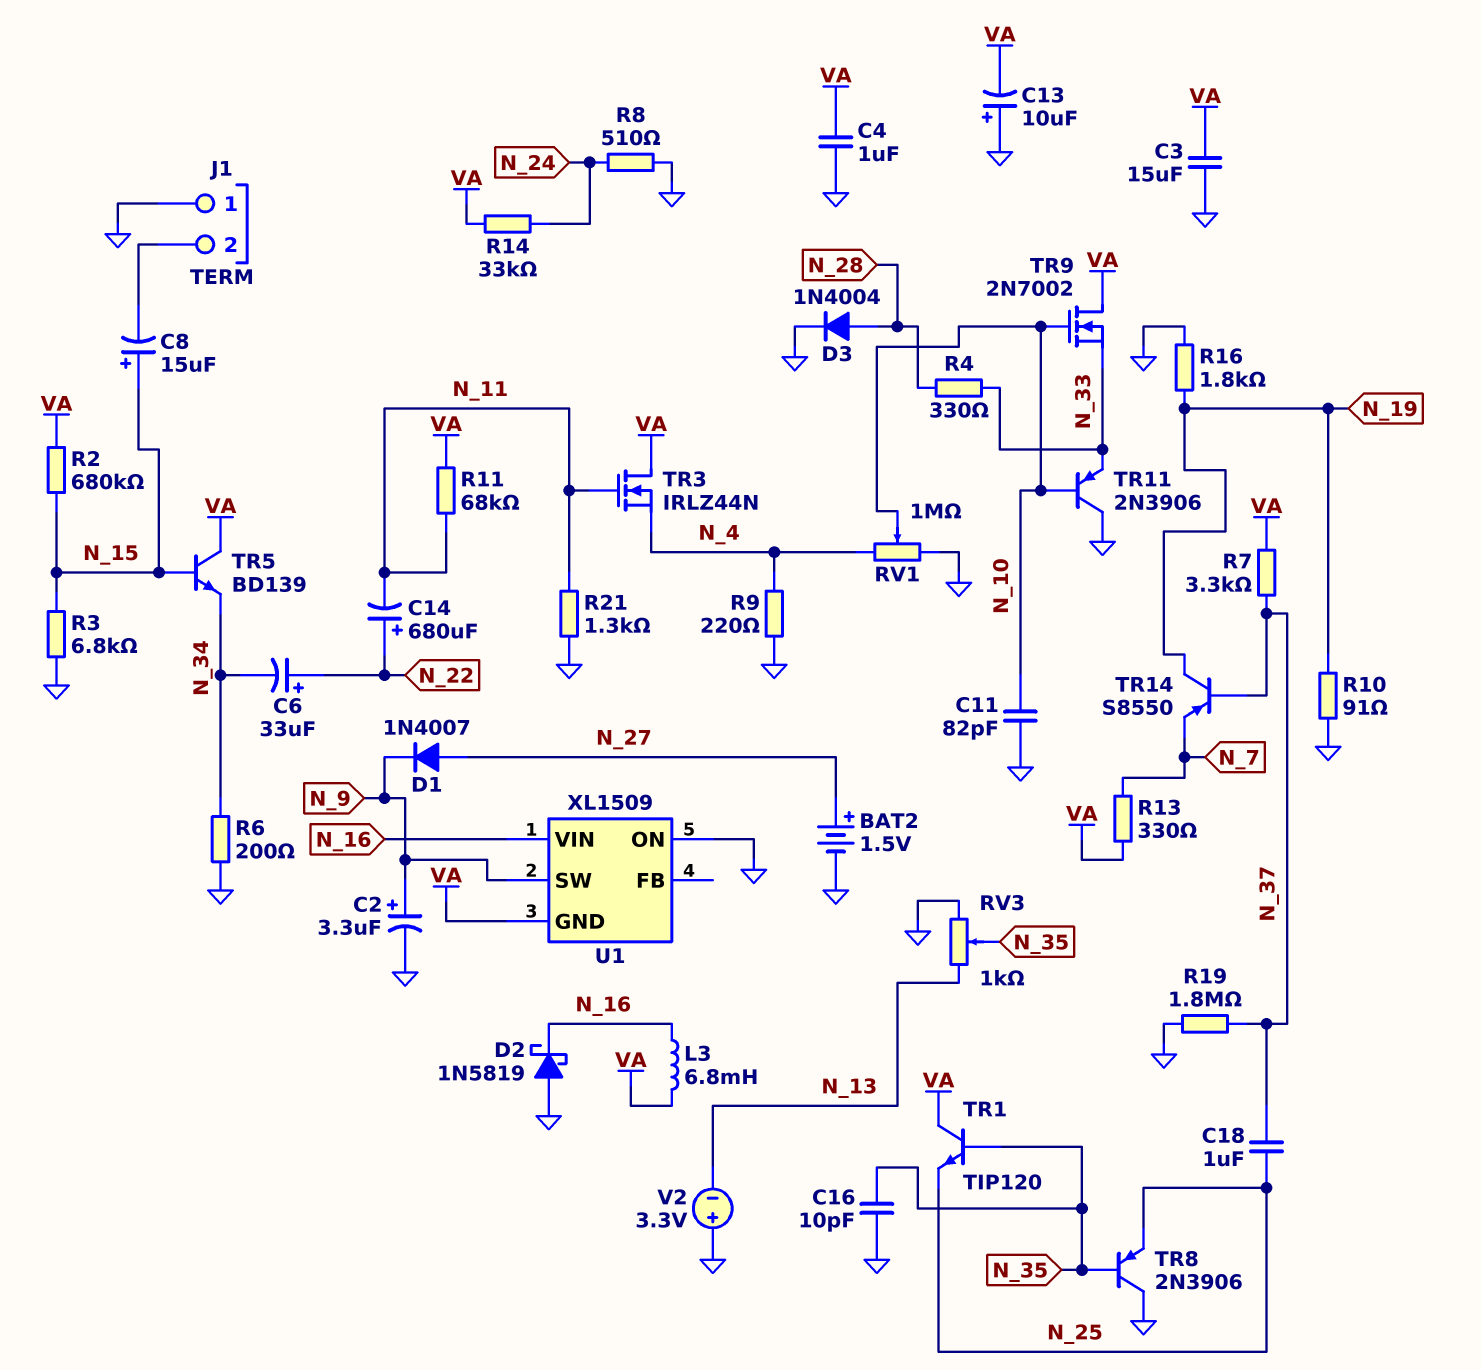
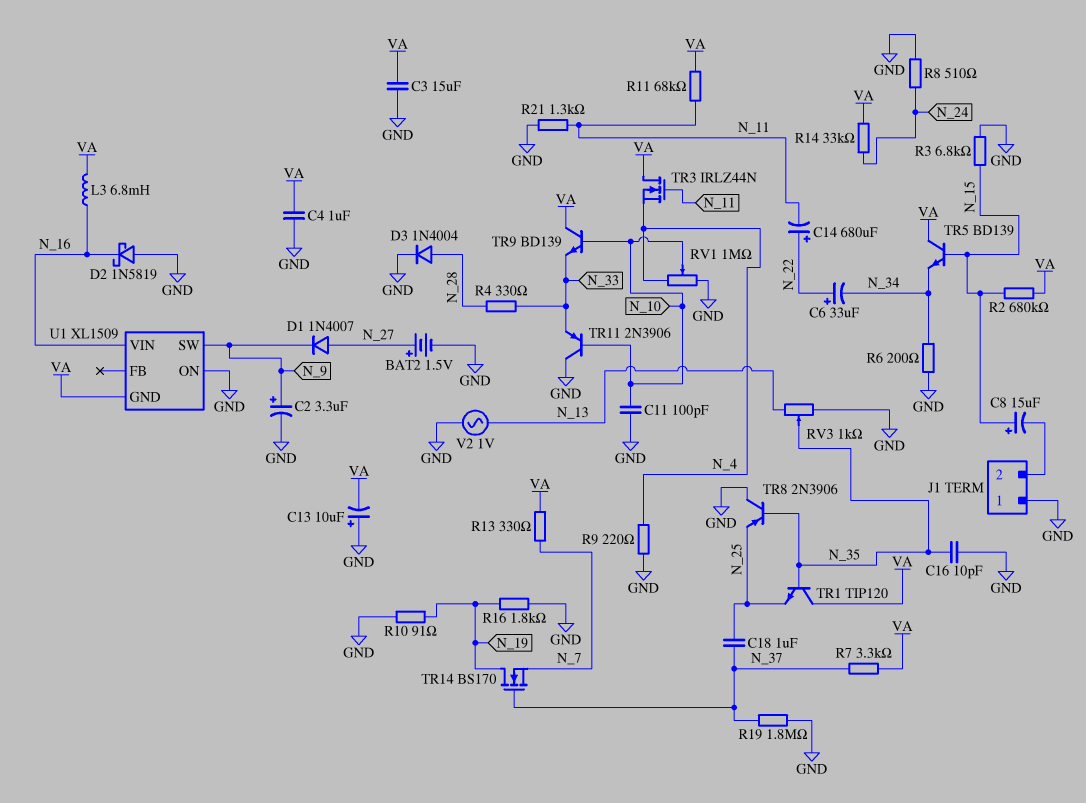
C11: 82pF (GND, N_10) -> 100pF (GND, N_10)
TR9: NMOS 2N7002 (G N_10, D VA, S N_33) -> NPN BD139 (B N_10, C VA, E N_33)
TR14: PNP S8550 (B N_37, C N_19, E N_7) -> NMOS BS170 (G N_37, D N_19, S N_7)
V2: 3.3V (plus GND, minus N_13) -> AC 1V (GND, N_13)

